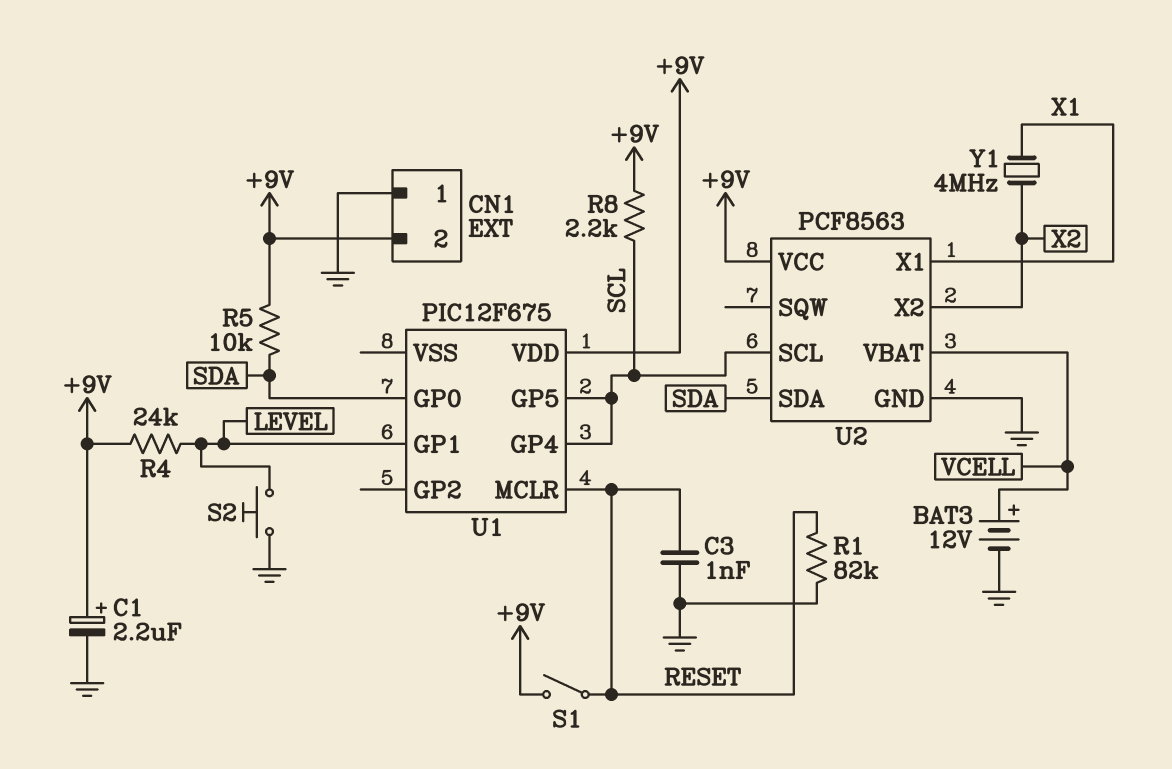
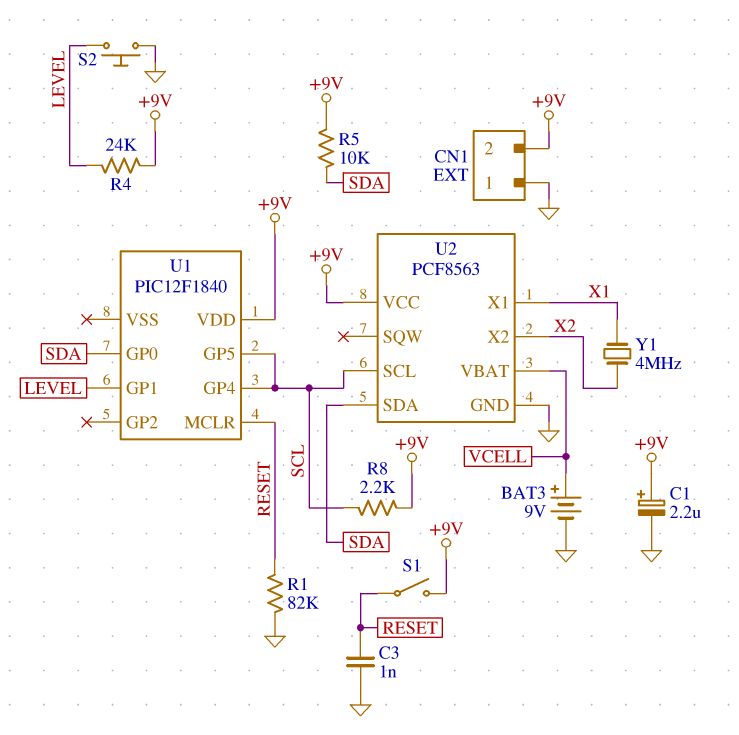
BAT3: 12V (plus VCELL, minus GND) -> 9V (plus VCELL, minus GND)
U1: PIC12F675 -> PIC12F1840

